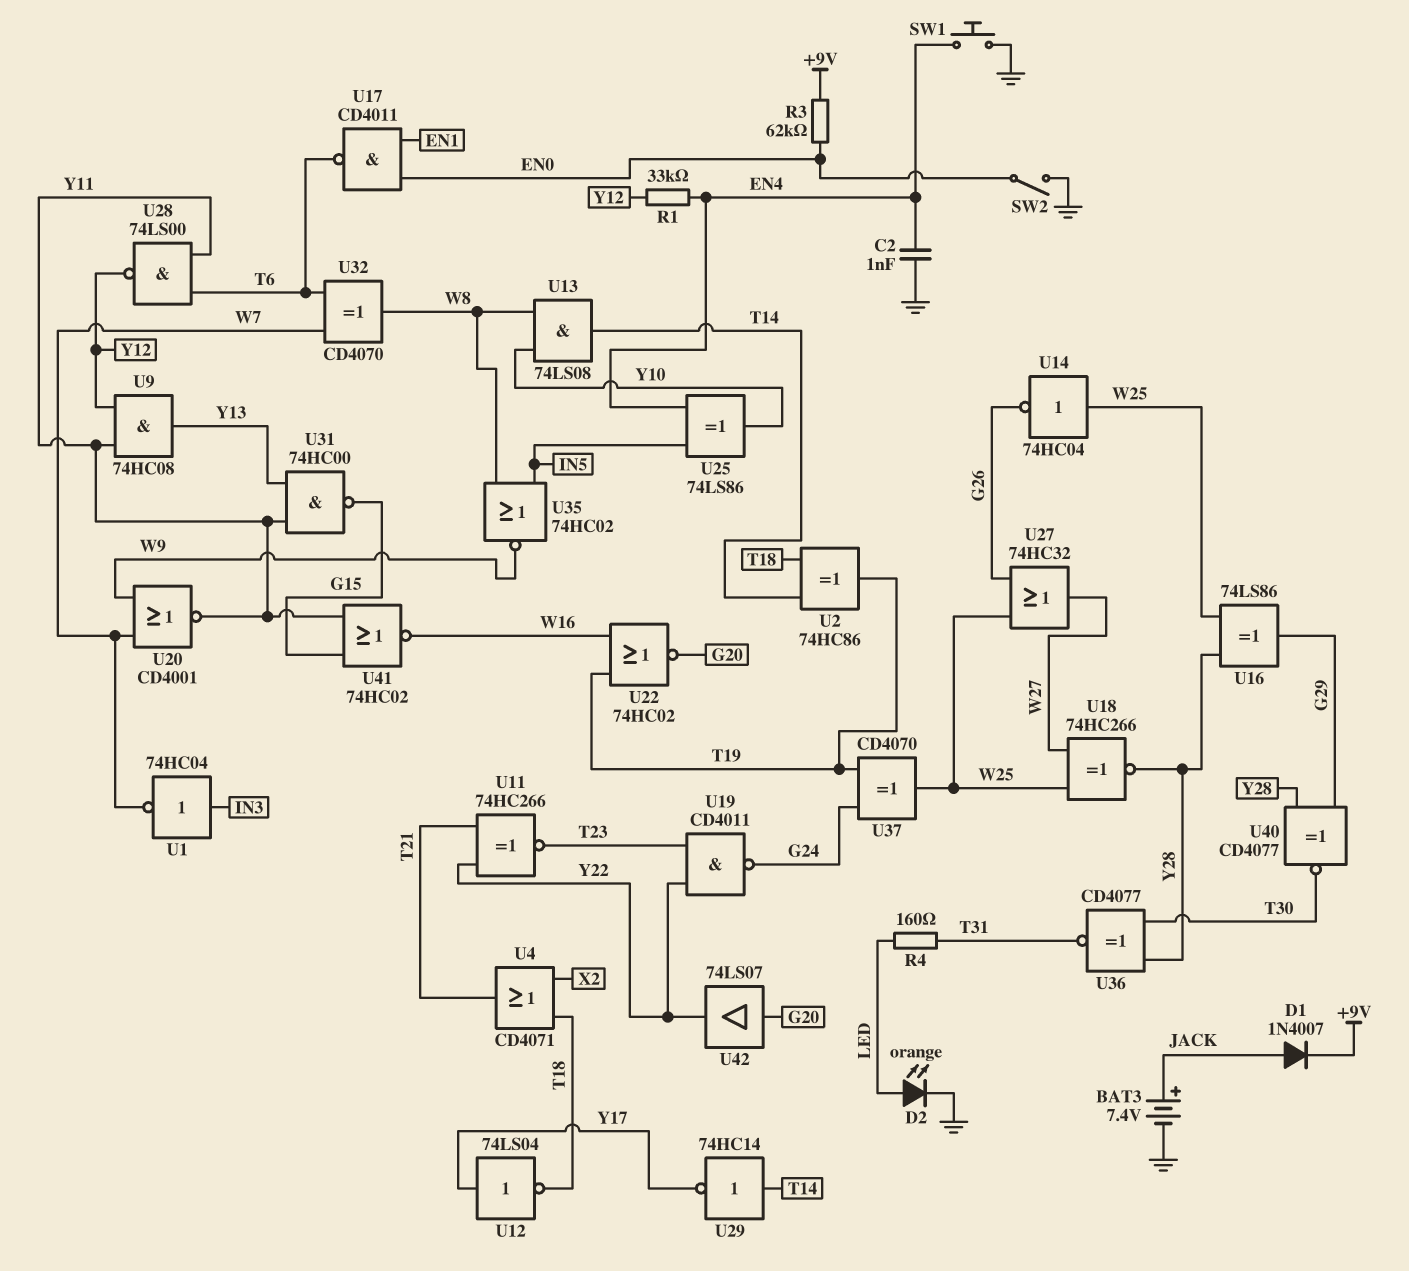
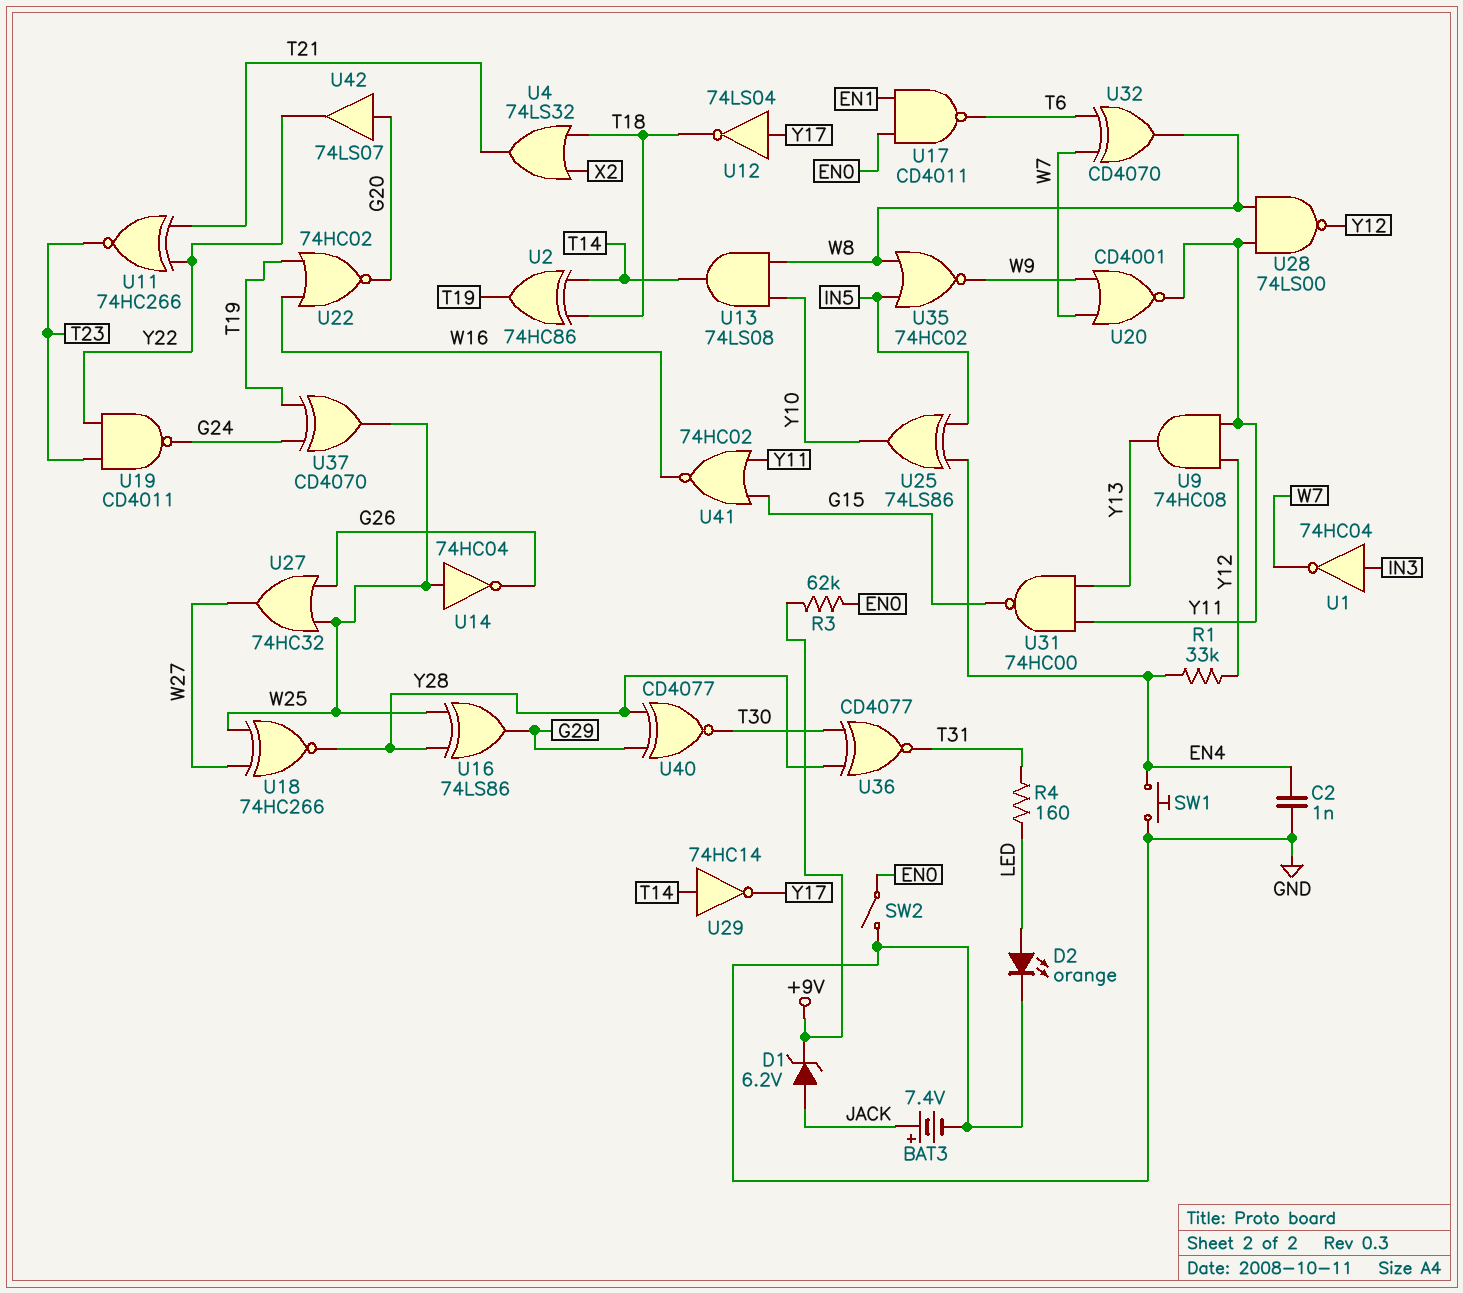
D1: diode 1N4007 (A JACK, K +9V) -> zener 6.2V (A JACK, K +9V)
U4: OR CD4071 (in T18, in X2, out T21) -> OR 74LS32 (in T18, in X2, out T21)
U28: NAND 74LS00 (in T6, in Y11, out Y12) -> NAND 74LS00 (in W8, in Y11, out Y12)

